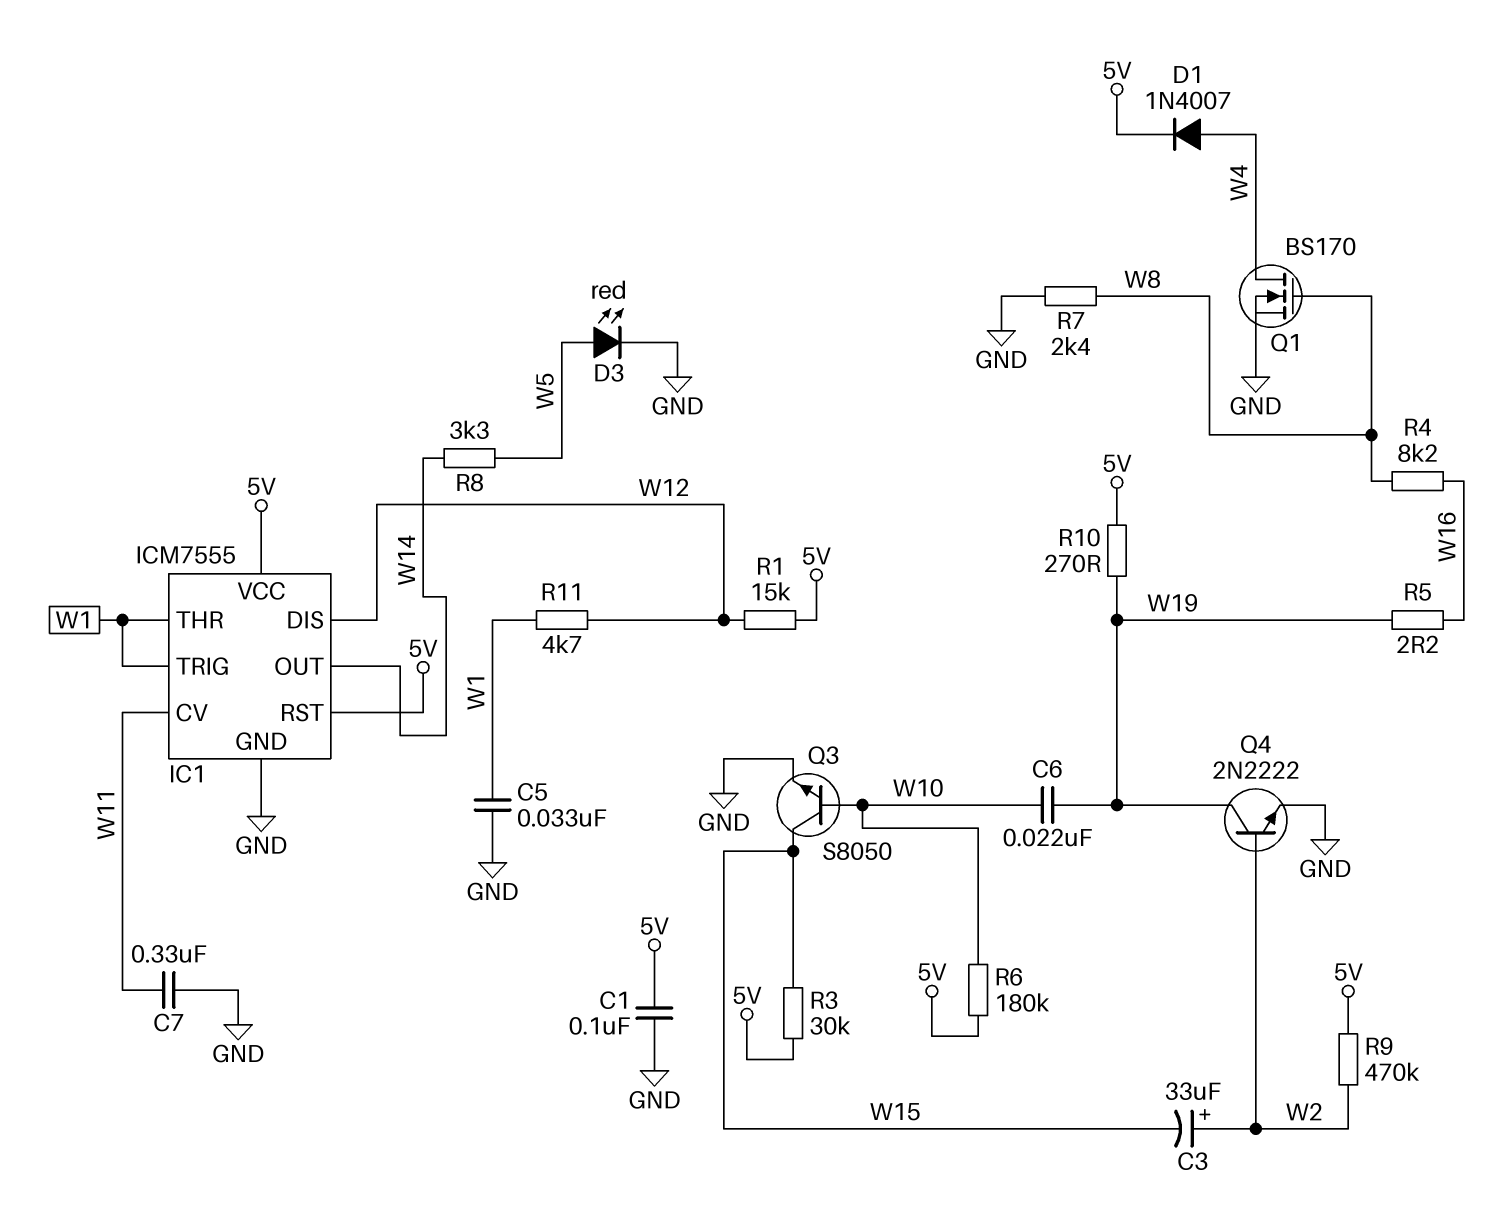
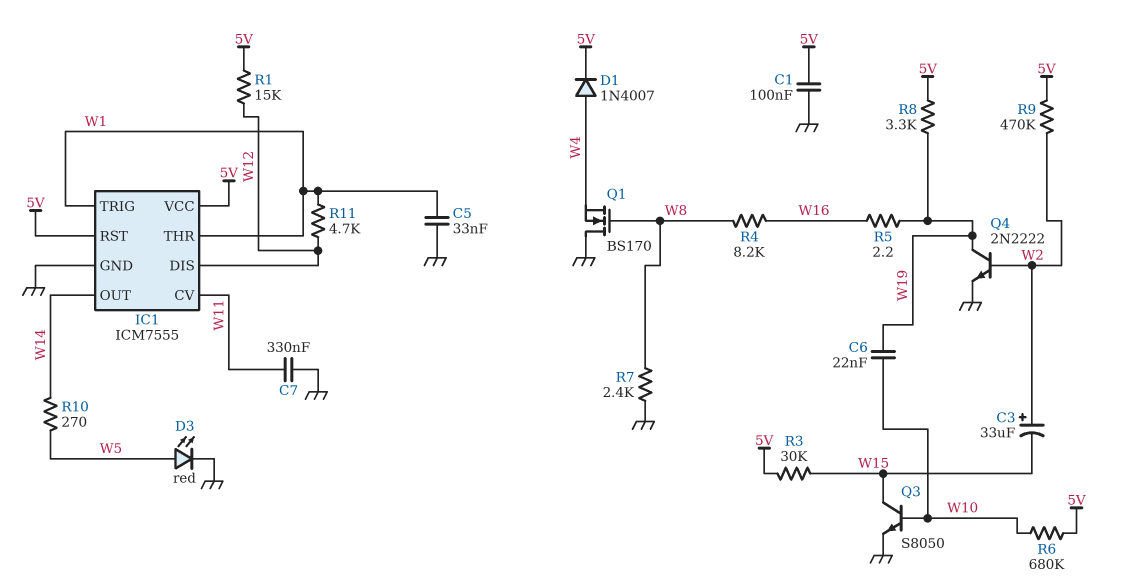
Q1: NMOS BS170 (G W8, D W4, S GND) -> NMOS BS170 (G W8, D GND, S W4)
R6: 180k (5V, W10) -> 680k (5V, W10)
R8: 3.3k (W5, W14) -> 3.3k (5V, W19)
R10: 270 (5V, W19) -> 270 (W5, W14)

